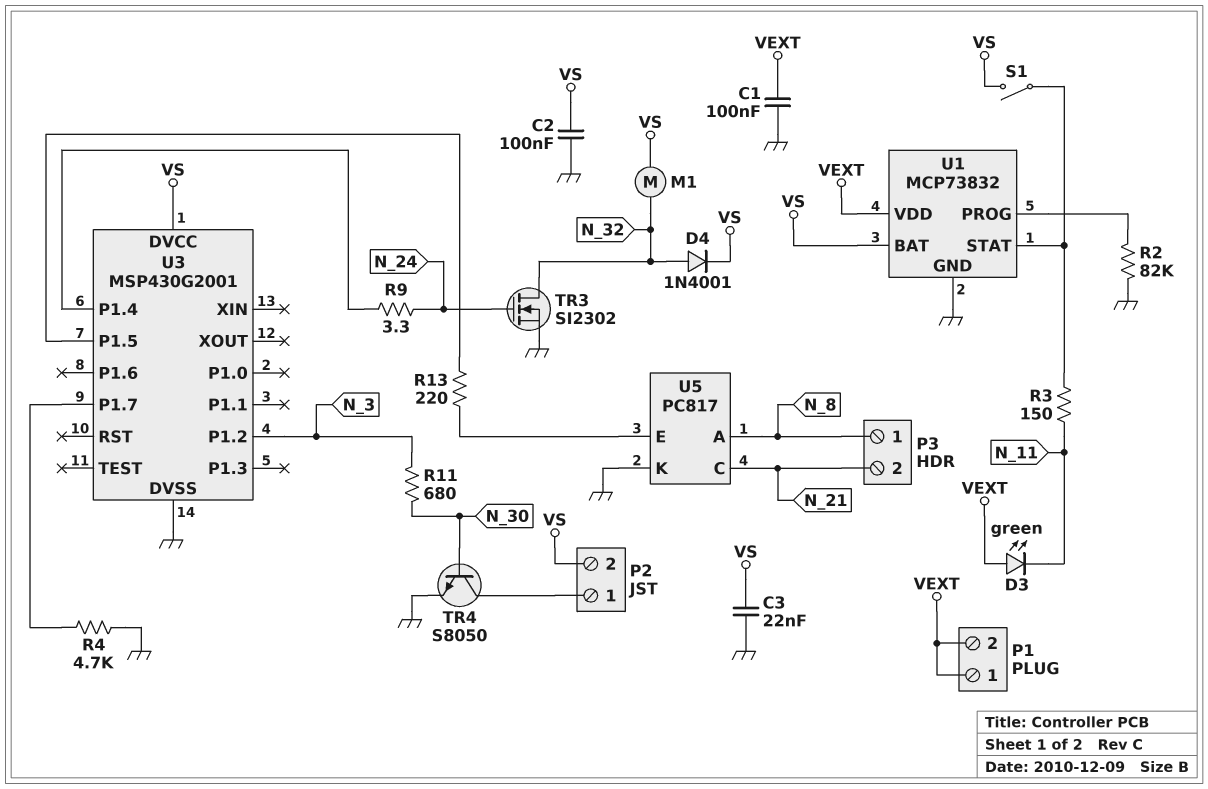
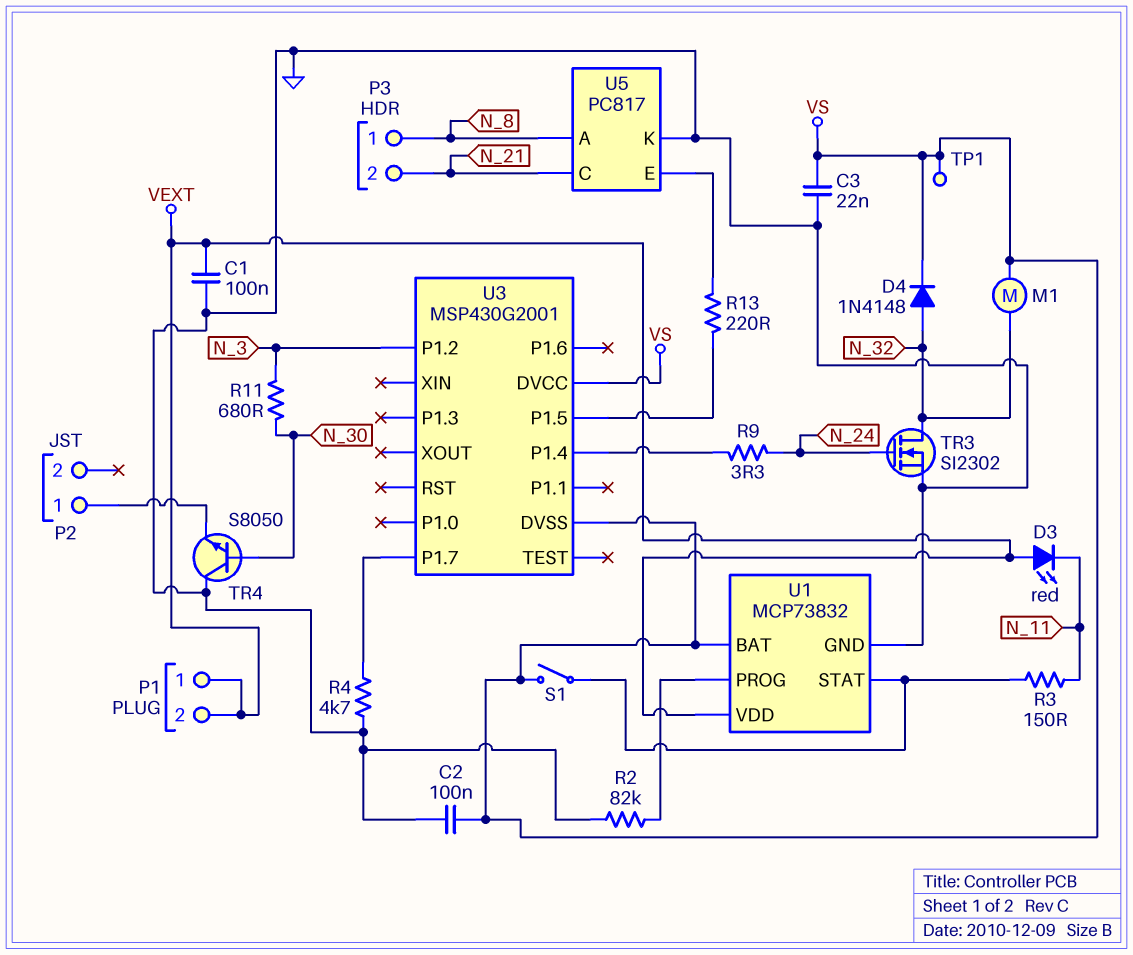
D3: LED green (A VEXT, K N_11) -> LED red (A VEXT, K N_11)
D4: diode 1N4001 (A N_32, K VS) -> diode 1N4148 (A N_32, K VS)
P2 pin 2: VS -> none
TP1: none -> test point (VS)
TR4: NPN S8050 (B N_30, C P2/1, E GND) -> NPN S8050 (B N_30, C GND, E P2/1)
U3 pin DVSS: GND -> VS

